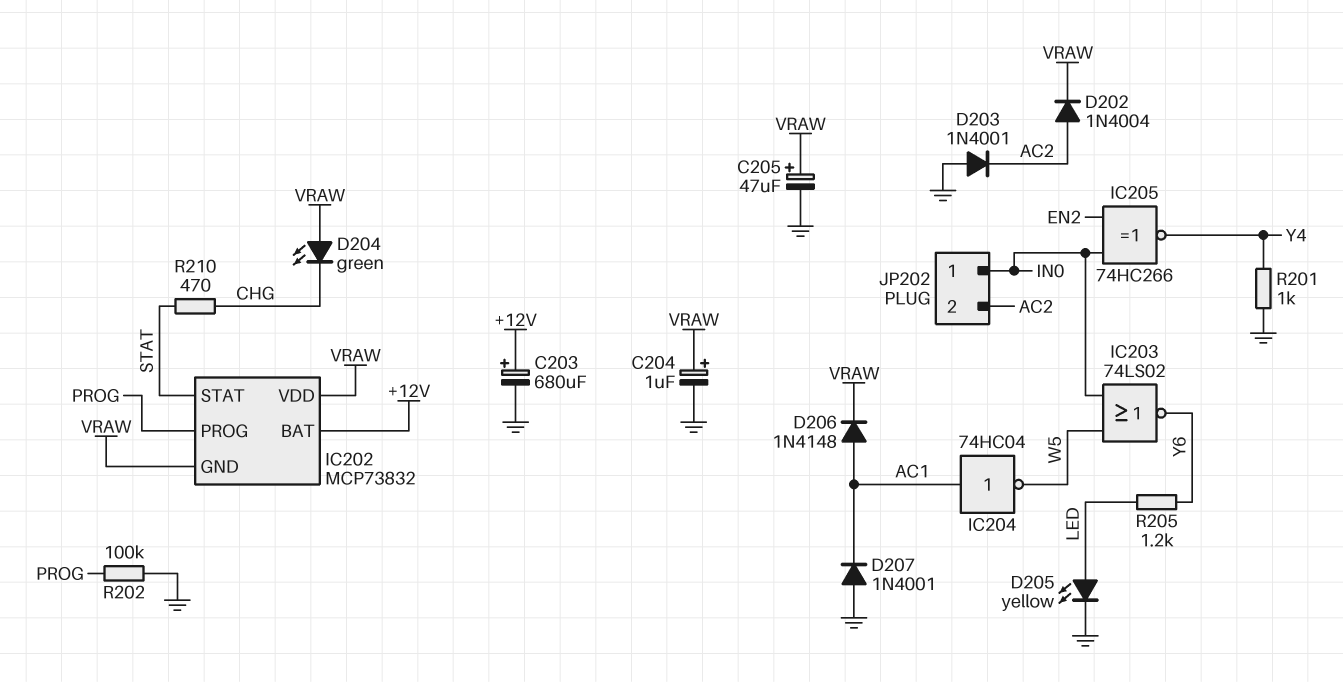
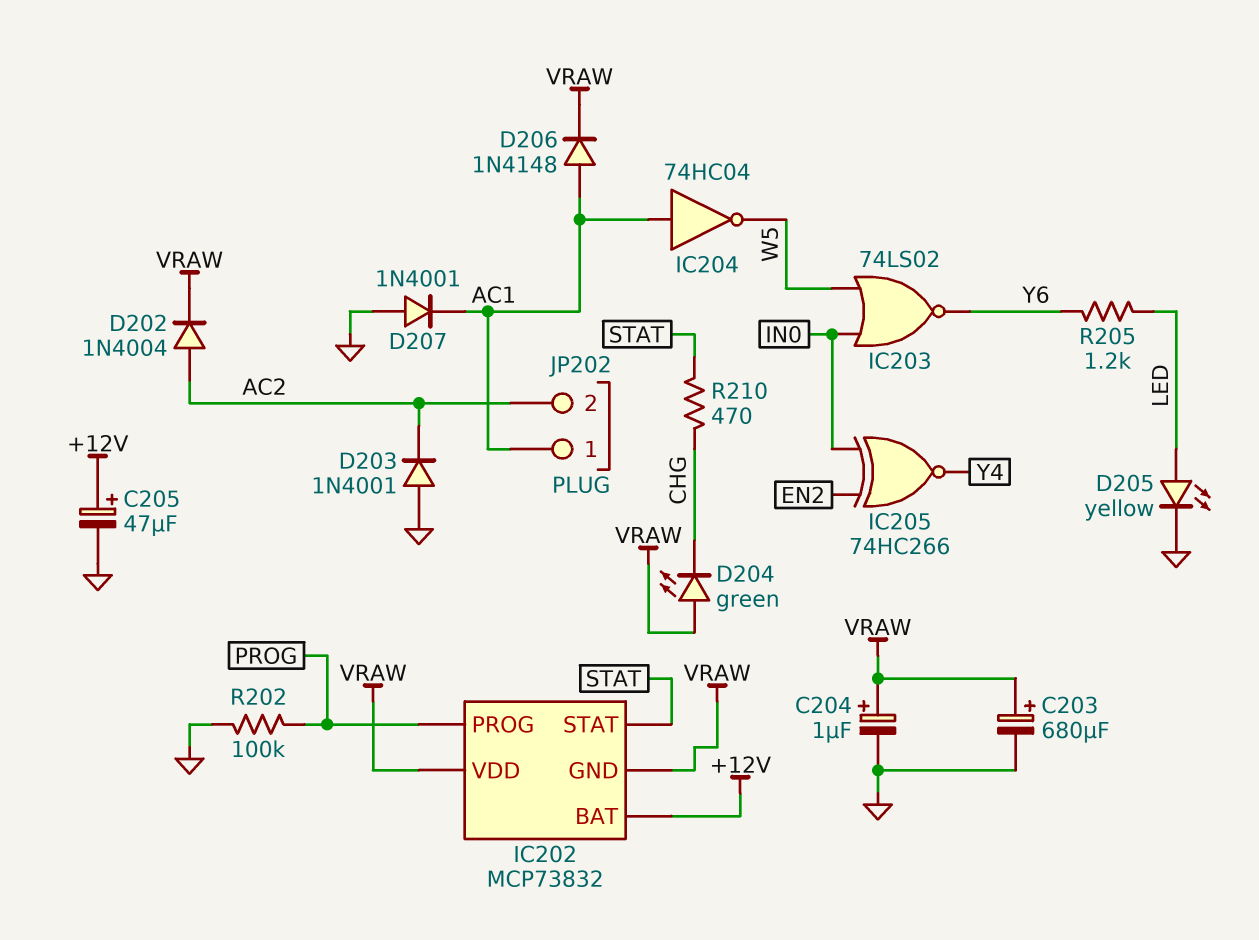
C203: 680uF (plus +12V, minus GND) -> 680uF (plus VRAW, minus GND)
C205: 47uF (plus VRAW, minus GND) -> 47uF (plus +12V, minus GND)
JP202 pin 1: IN0 -> AC1
R201: 1k (GND, Y4) -> none

